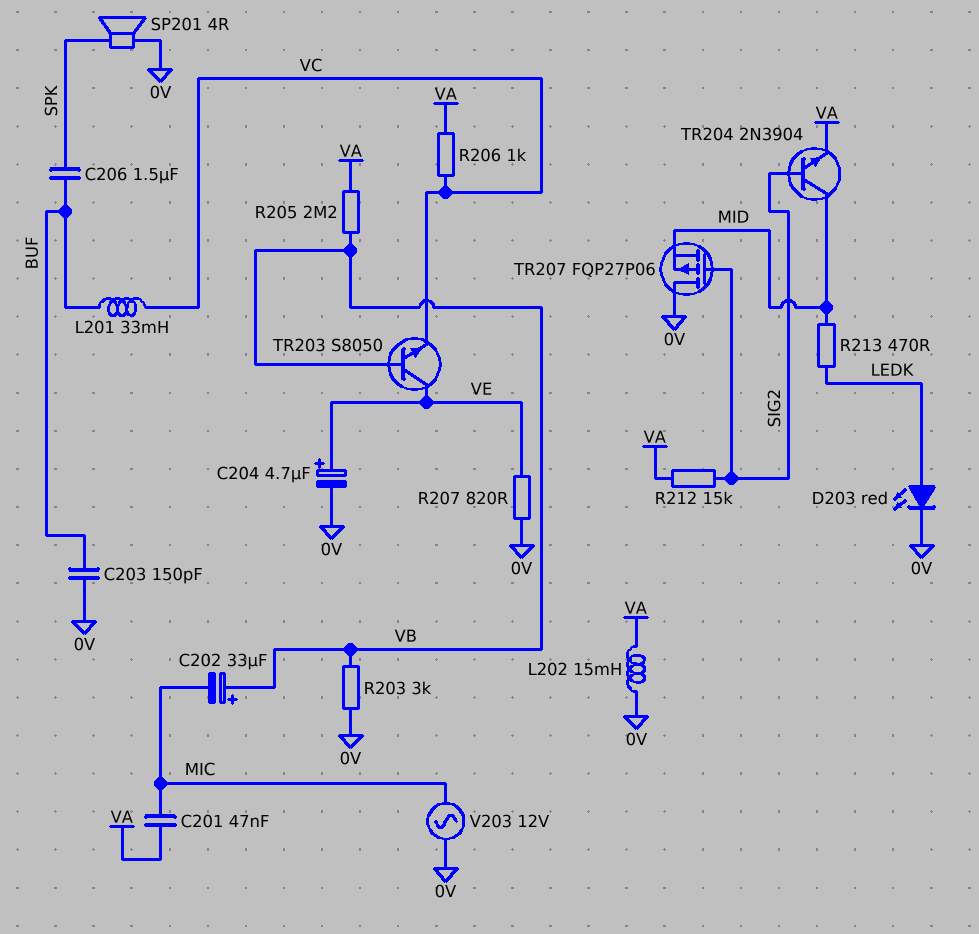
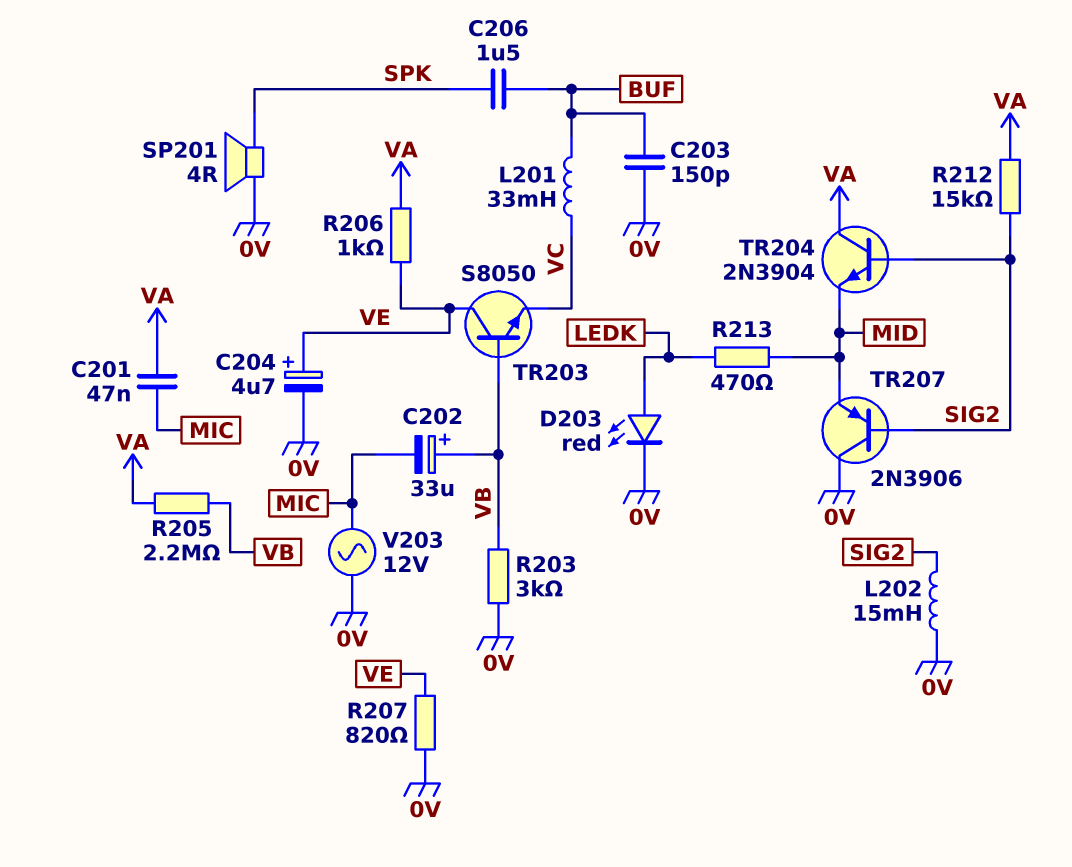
L202: 15mH (0V, VA) -> 15mH (0V, SIG2)
R206: 1k (VA, VC) -> 1k (VA, VE)
TR204: NPN 2N3904 (B SIG2, C MID, E VA) -> NPN 2N3904 (B SIG2, C VA, E MID)
TR207: PMOS FQP27P06 (G SIG2, D 0V, S MID) -> PNP 2N3906 (B SIG2, C 0V, E MID)

